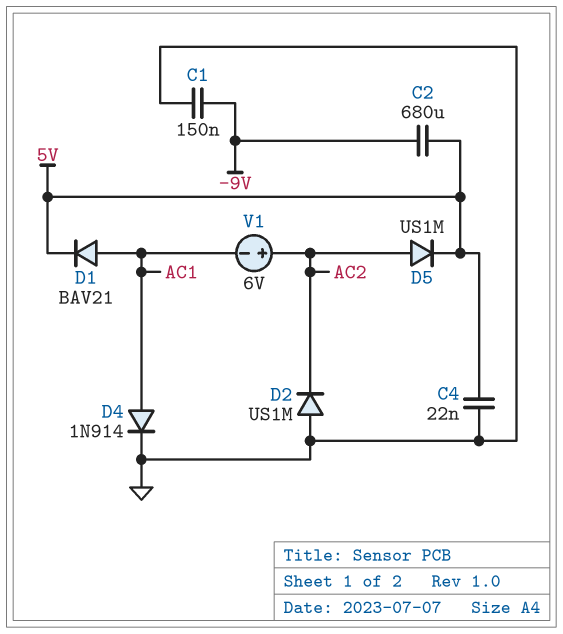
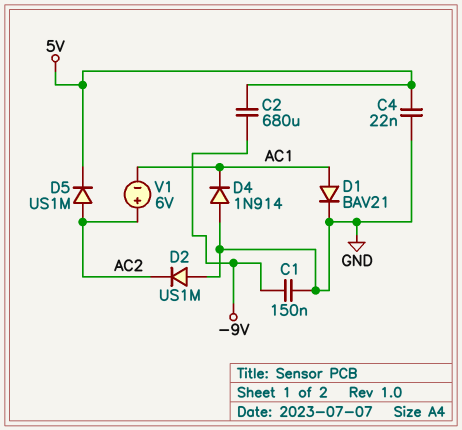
D1: diode BAV21 (A AC1, K 5V) -> diode BAV21 (A AC1, K GND)
D4: diode 1N914 (A AC1, K GND) -> diode 1N914 (A GND, K AC1)

